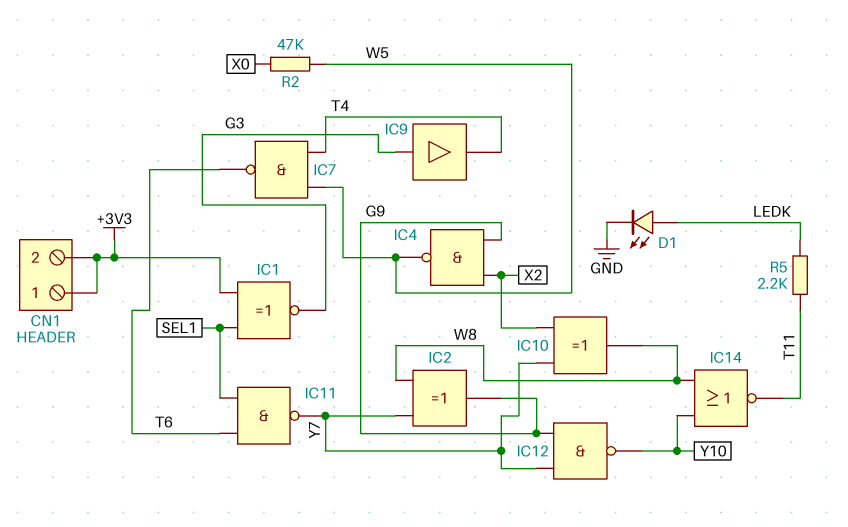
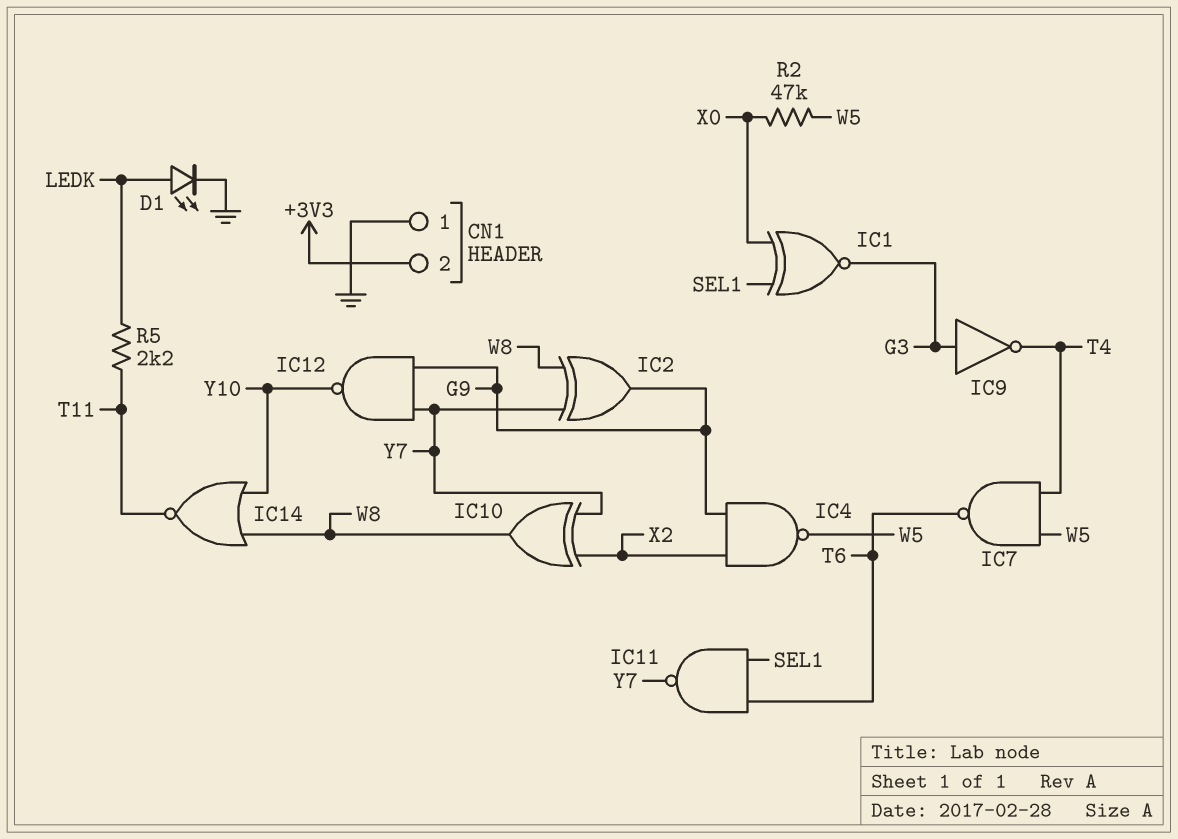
CN1 pin 1: +3V3 -> GND
IC1: XNOR (in +3V3, in SEL1, out G3) -> XNOR (in SEL1, in X0, out G3)
IC9: buffer (in G3, out T4) -> NOT (in G3, out T4)

